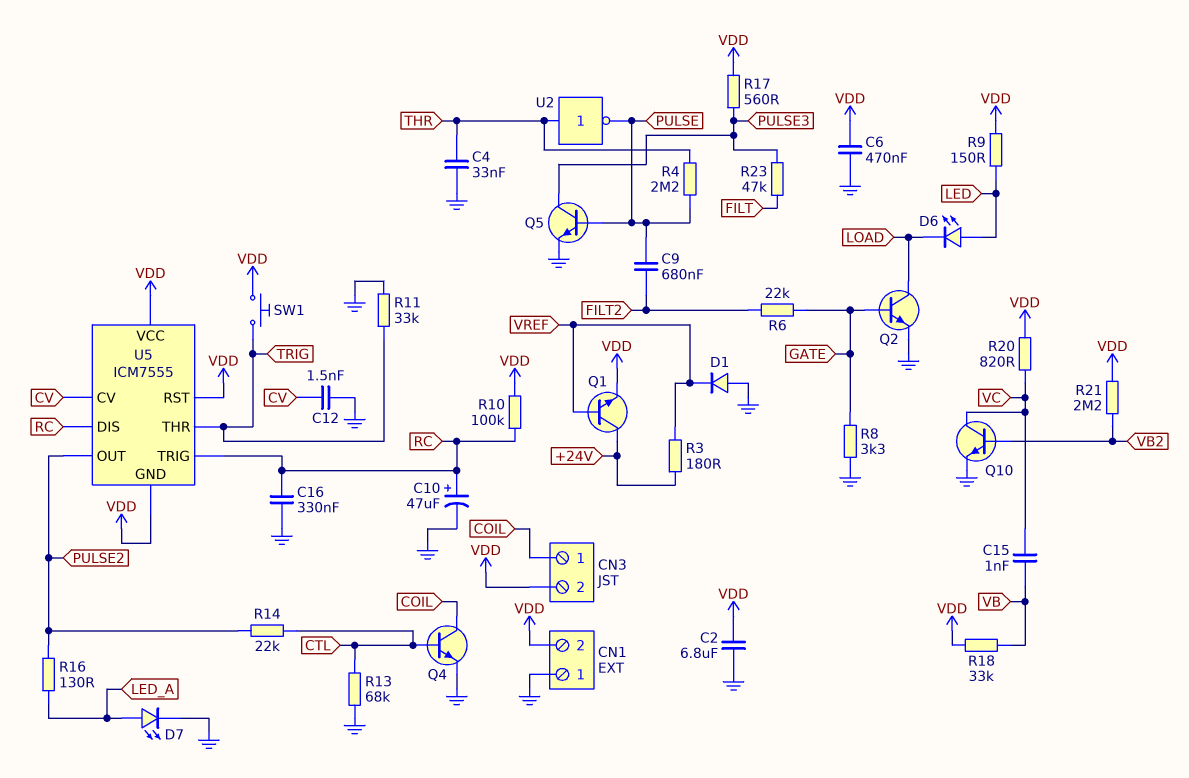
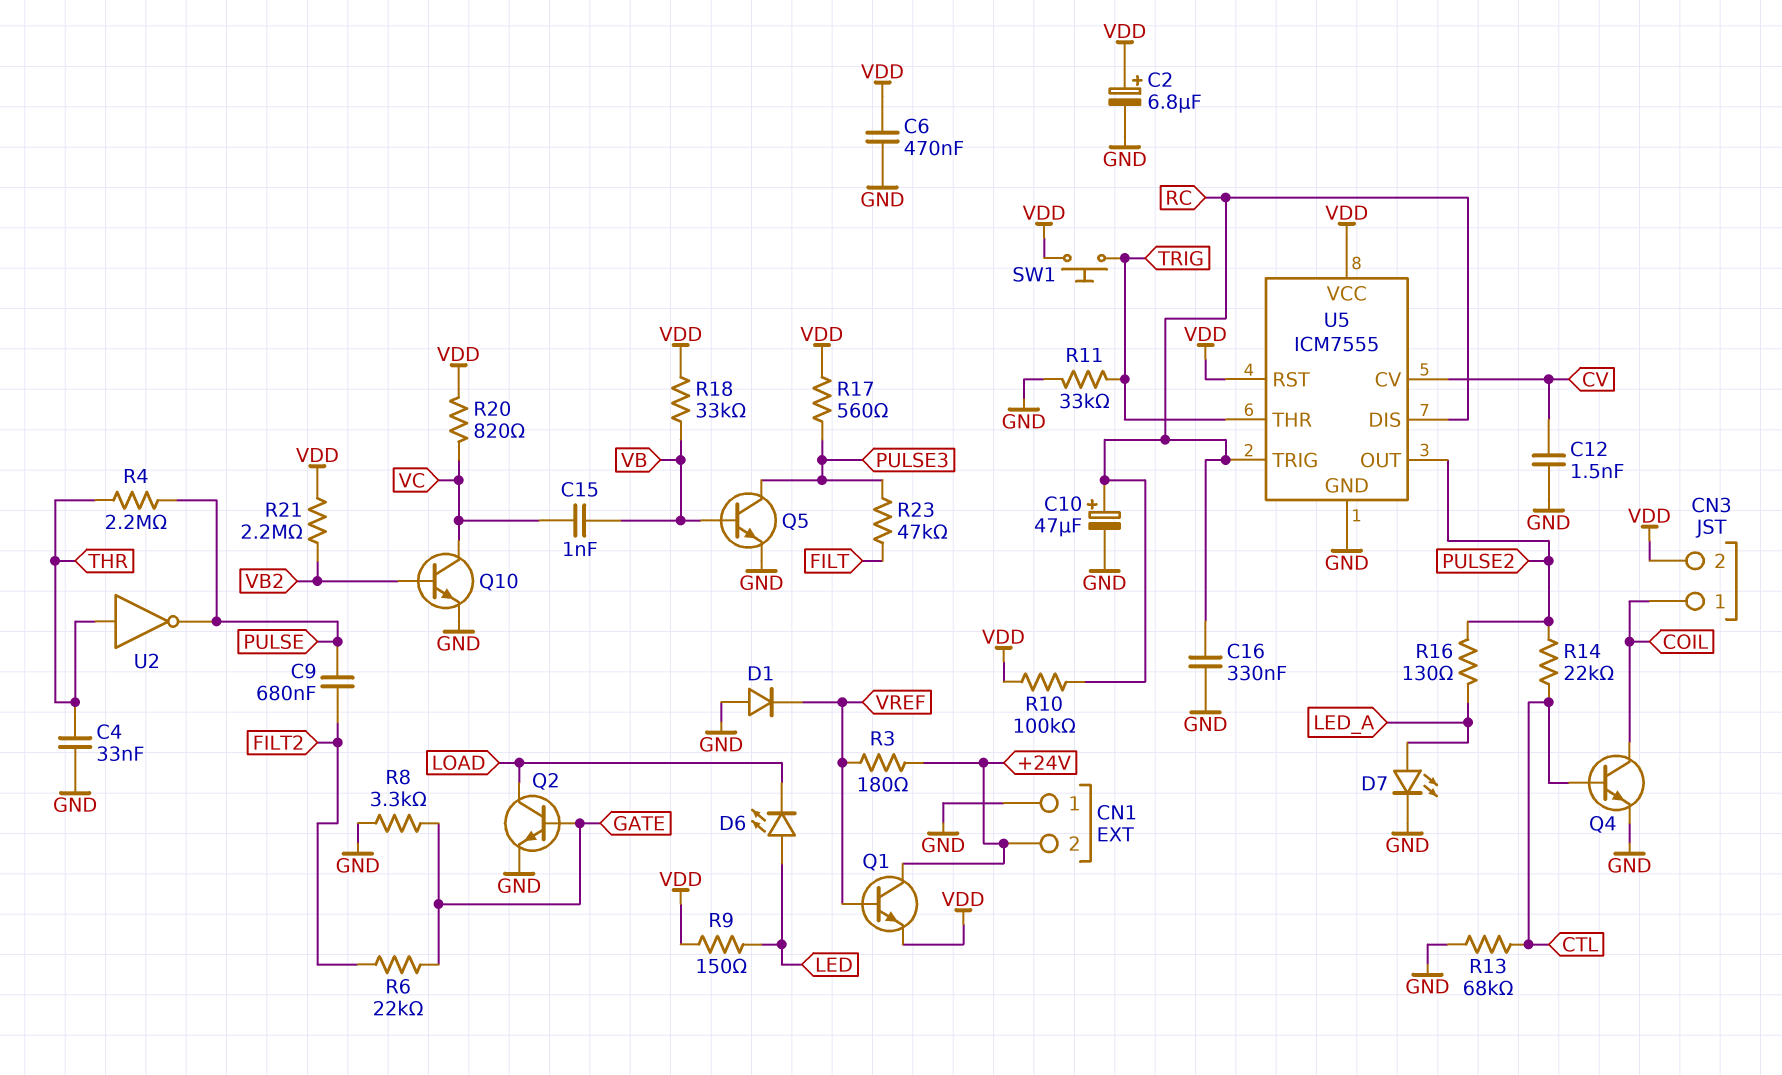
C2: 6.8uF (GND, VDD) -> 6.8uF (plus VDD, minus GND)
CN1 pin 2: VDD -> +24V
Q5: NPN (B PULSE, C PULSE3, E GND) -> NPN (B VB, C PULSE3, E GND)
U5 pin GND: VDD -> GND

